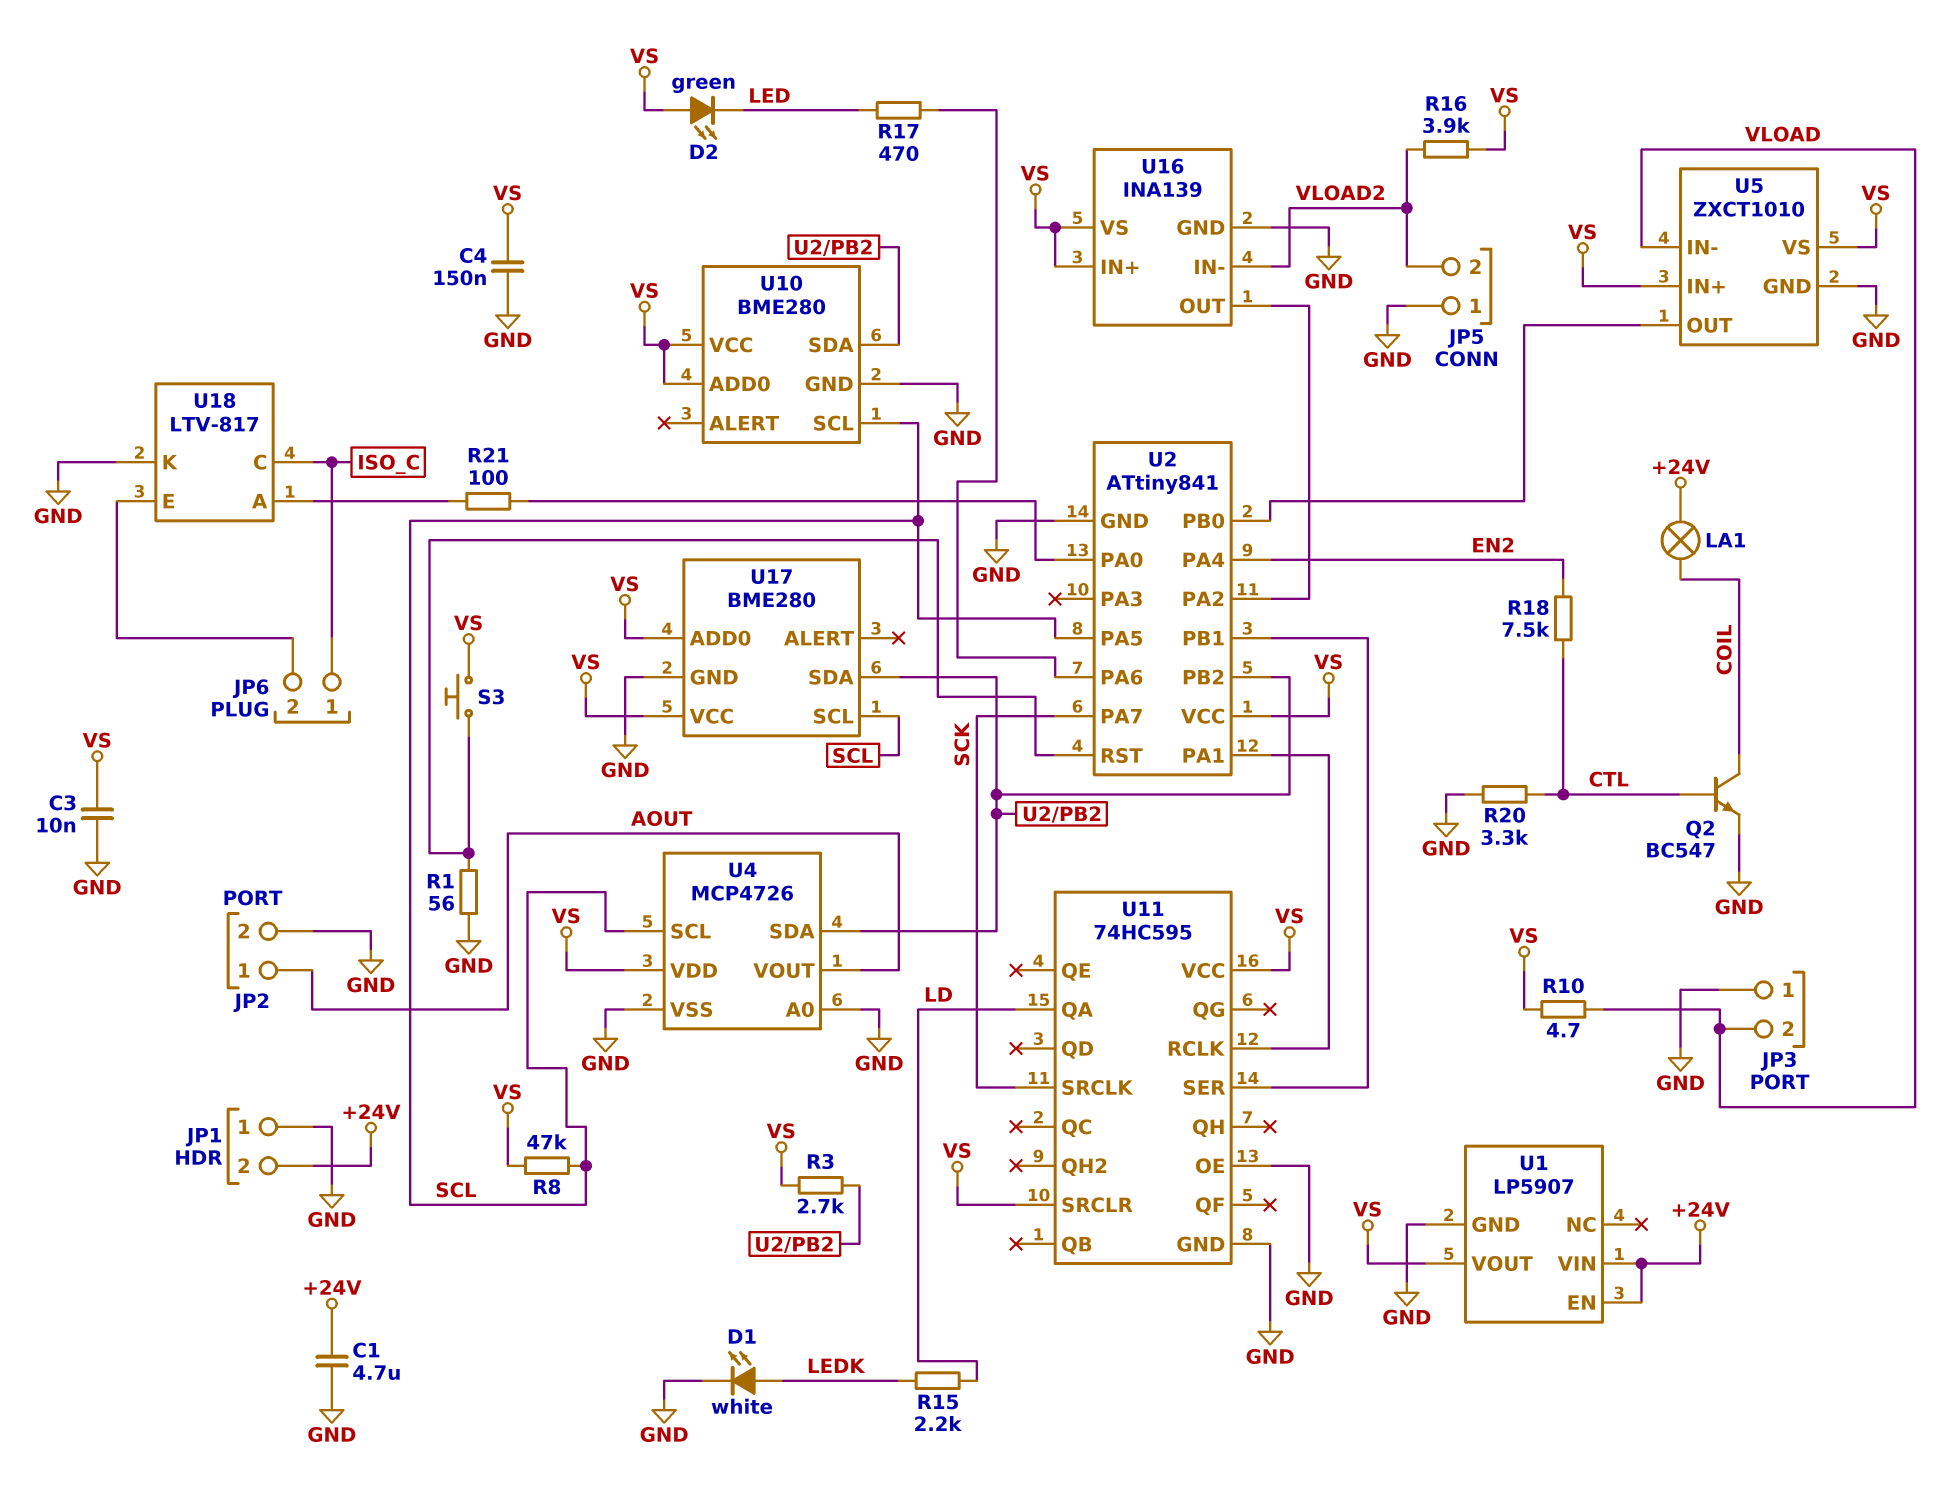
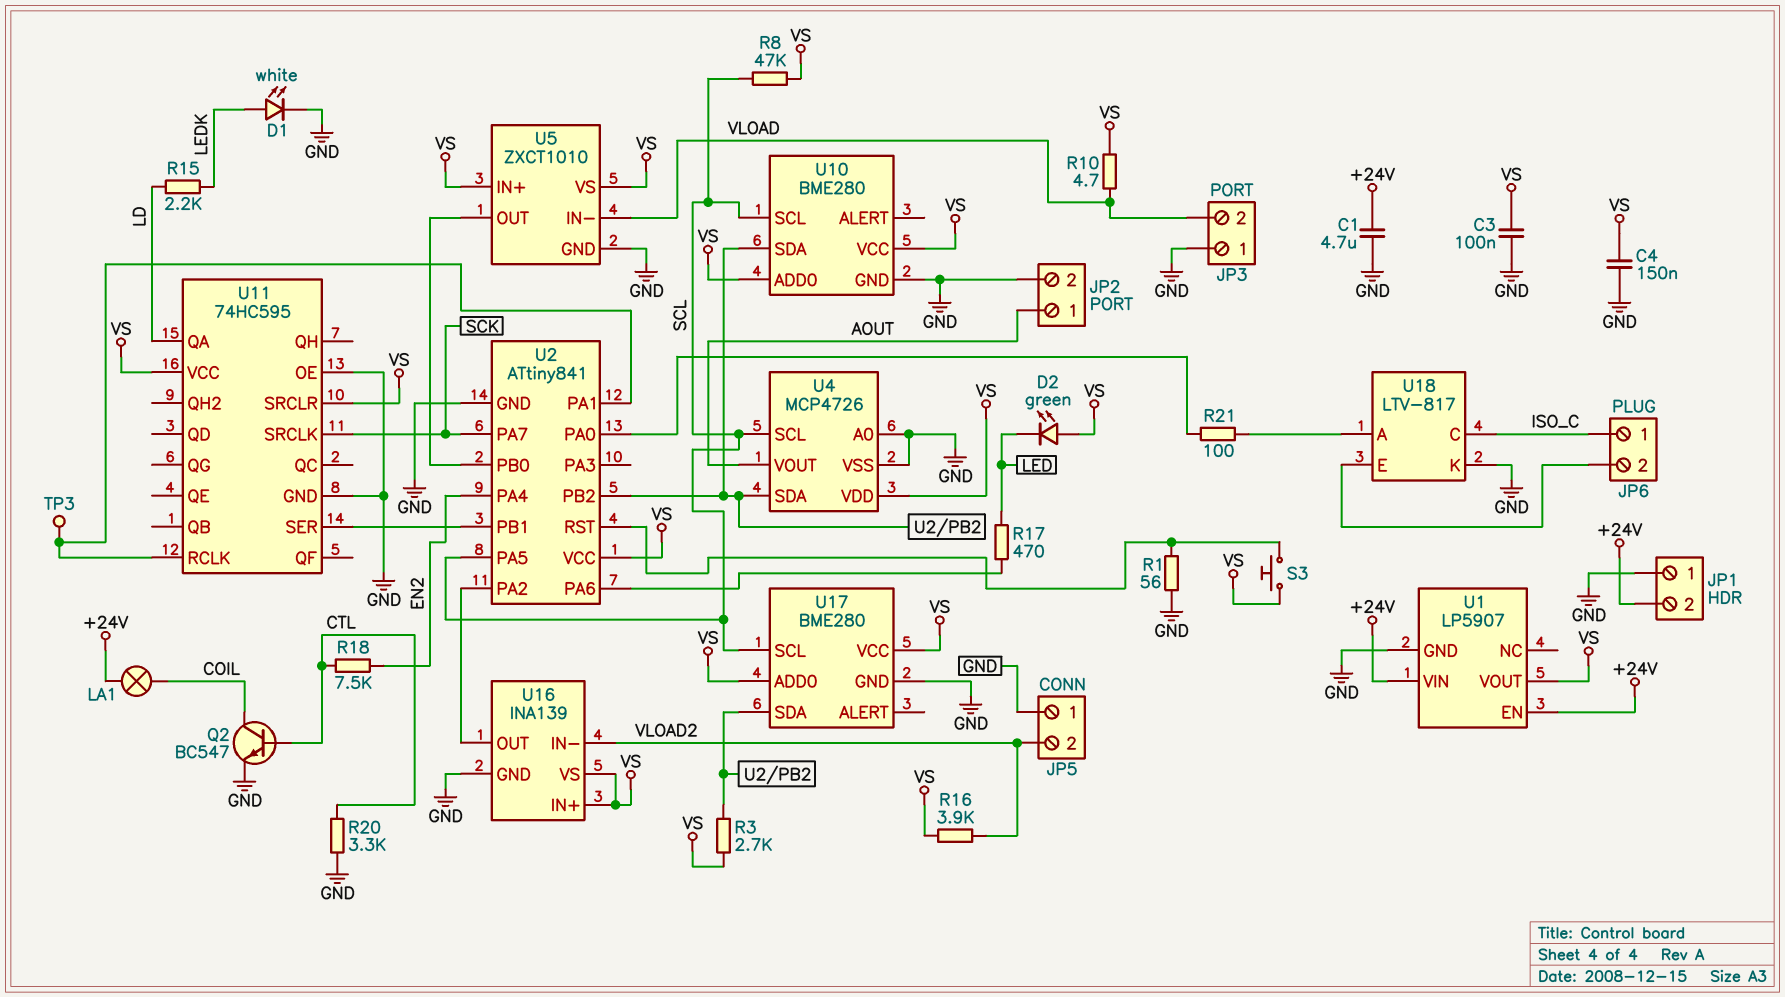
C3: 10nF (GND, VS) -> 100nF (GND, VS)
TP3: none -> test point (U2/PA1)

